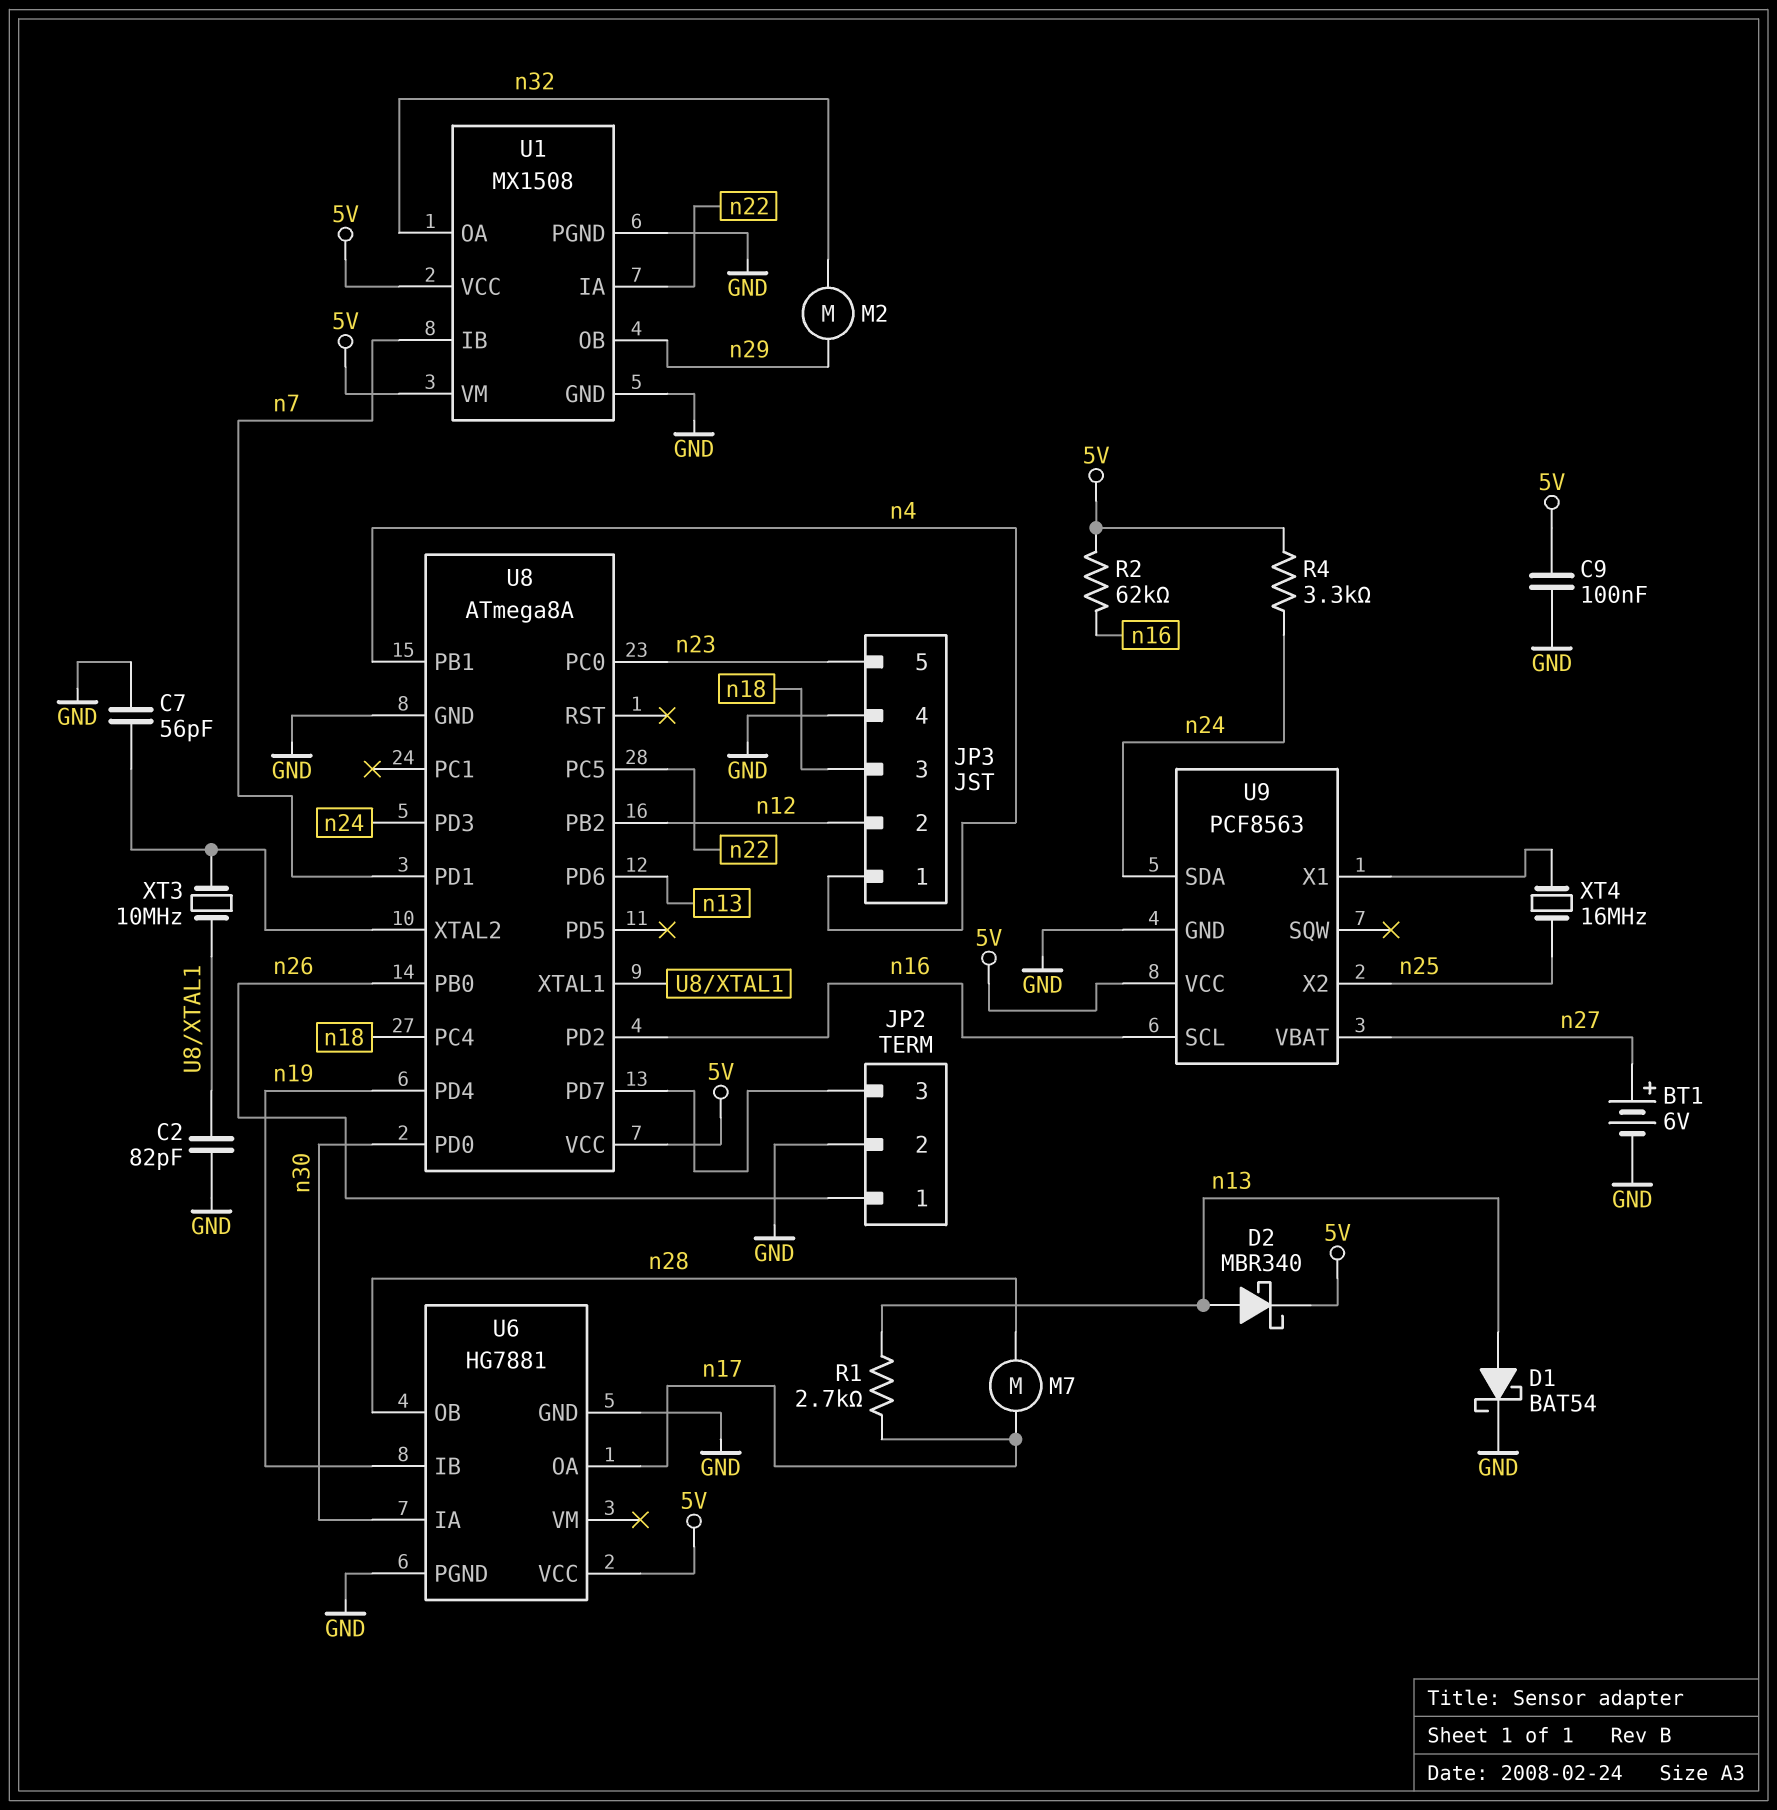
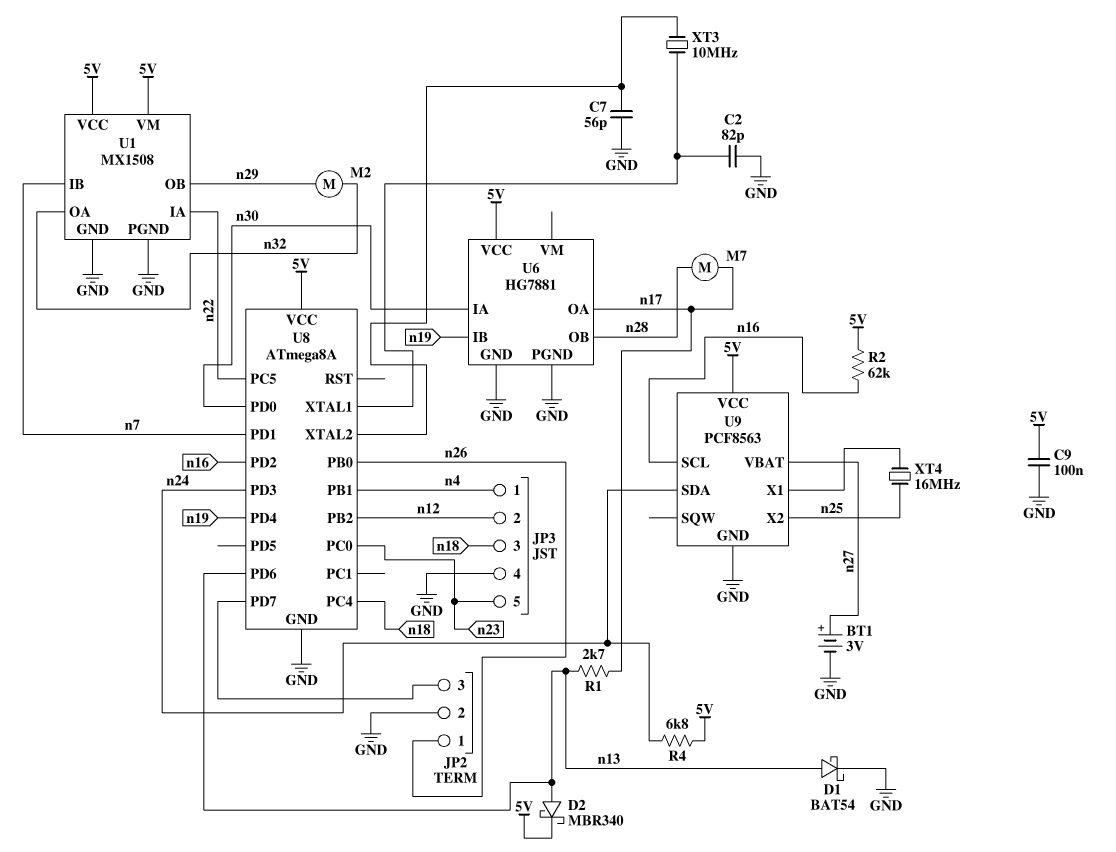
BT1: 6V (plus n27, minus GND) -> 3V (plus n27, minus GND)
R4: 3.3k (5V, n24) -> 6.8k (5V, n24)

